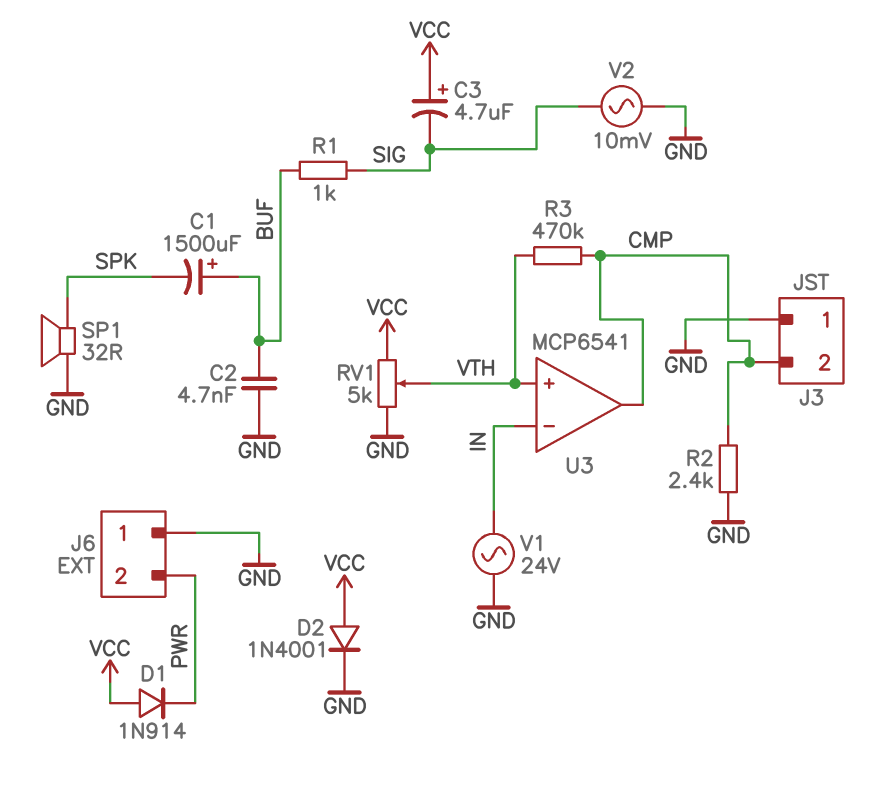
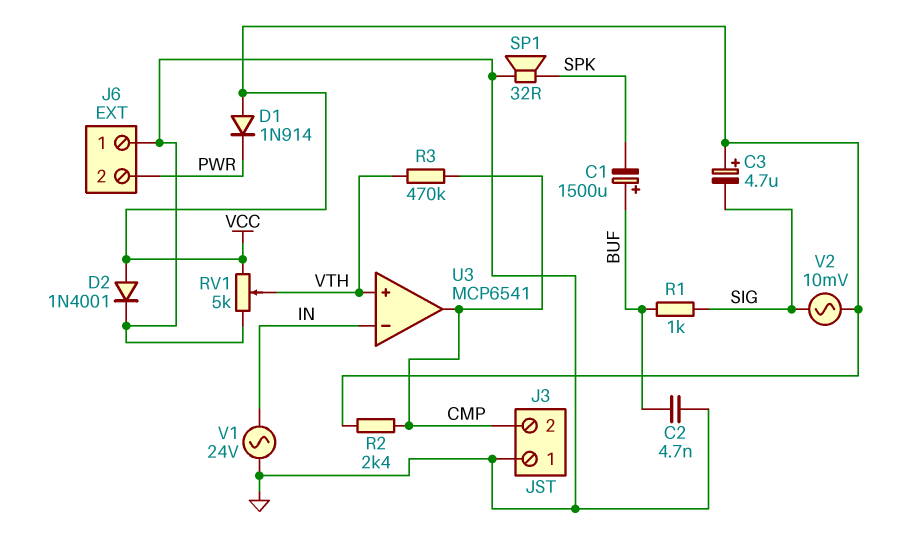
R2: 2.4k (CMP, GND) -> 2.4k (CMP, VCC)
V2: AC 10mV (GND, SIG) -> AC 10mV (SIG, VCC)

